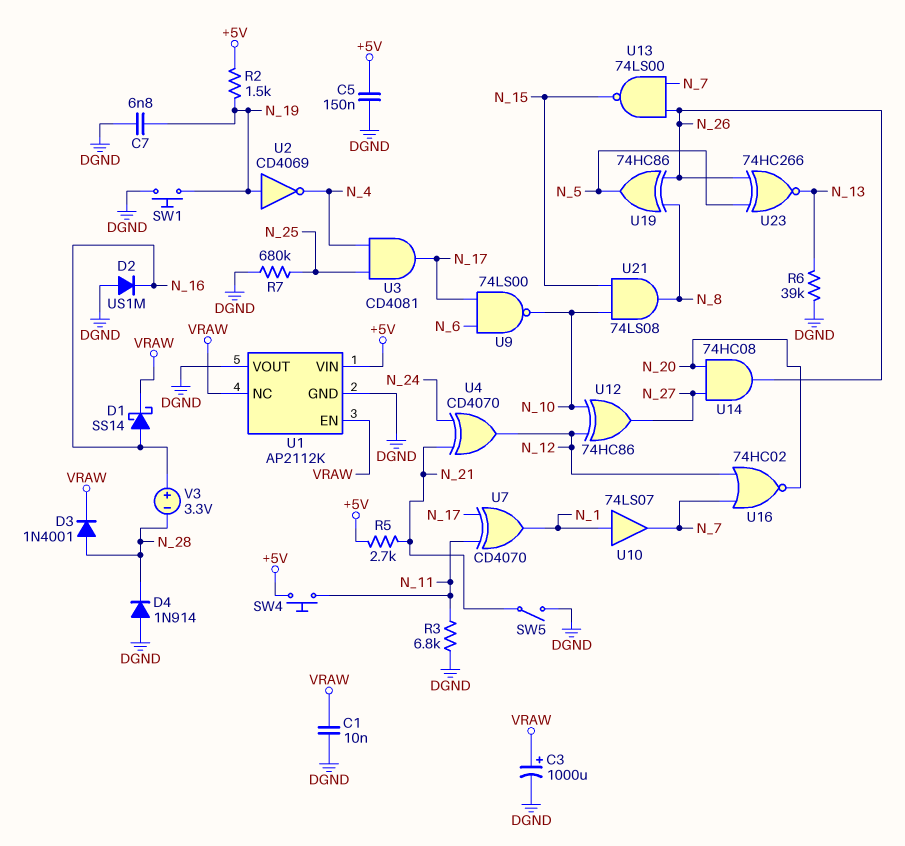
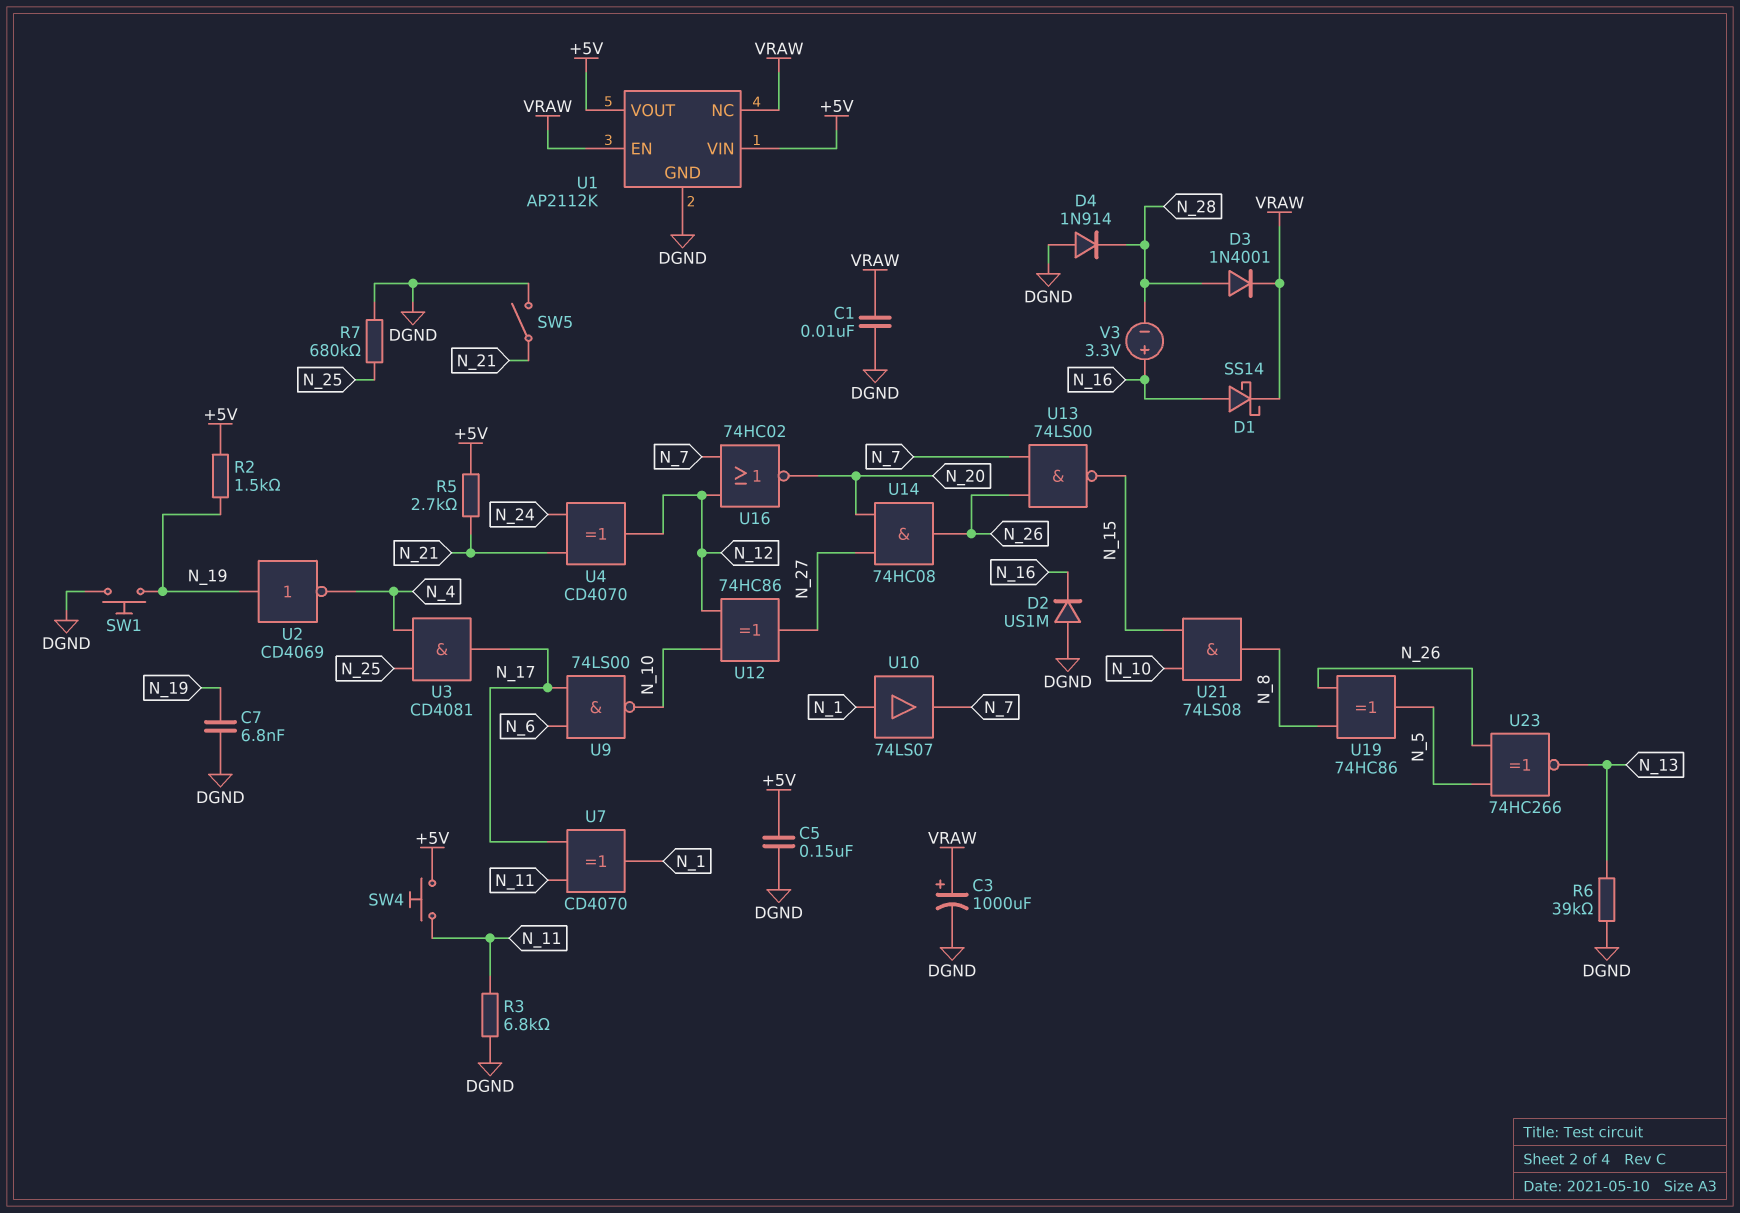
U1 pin VOUT: DGND -> +5V

